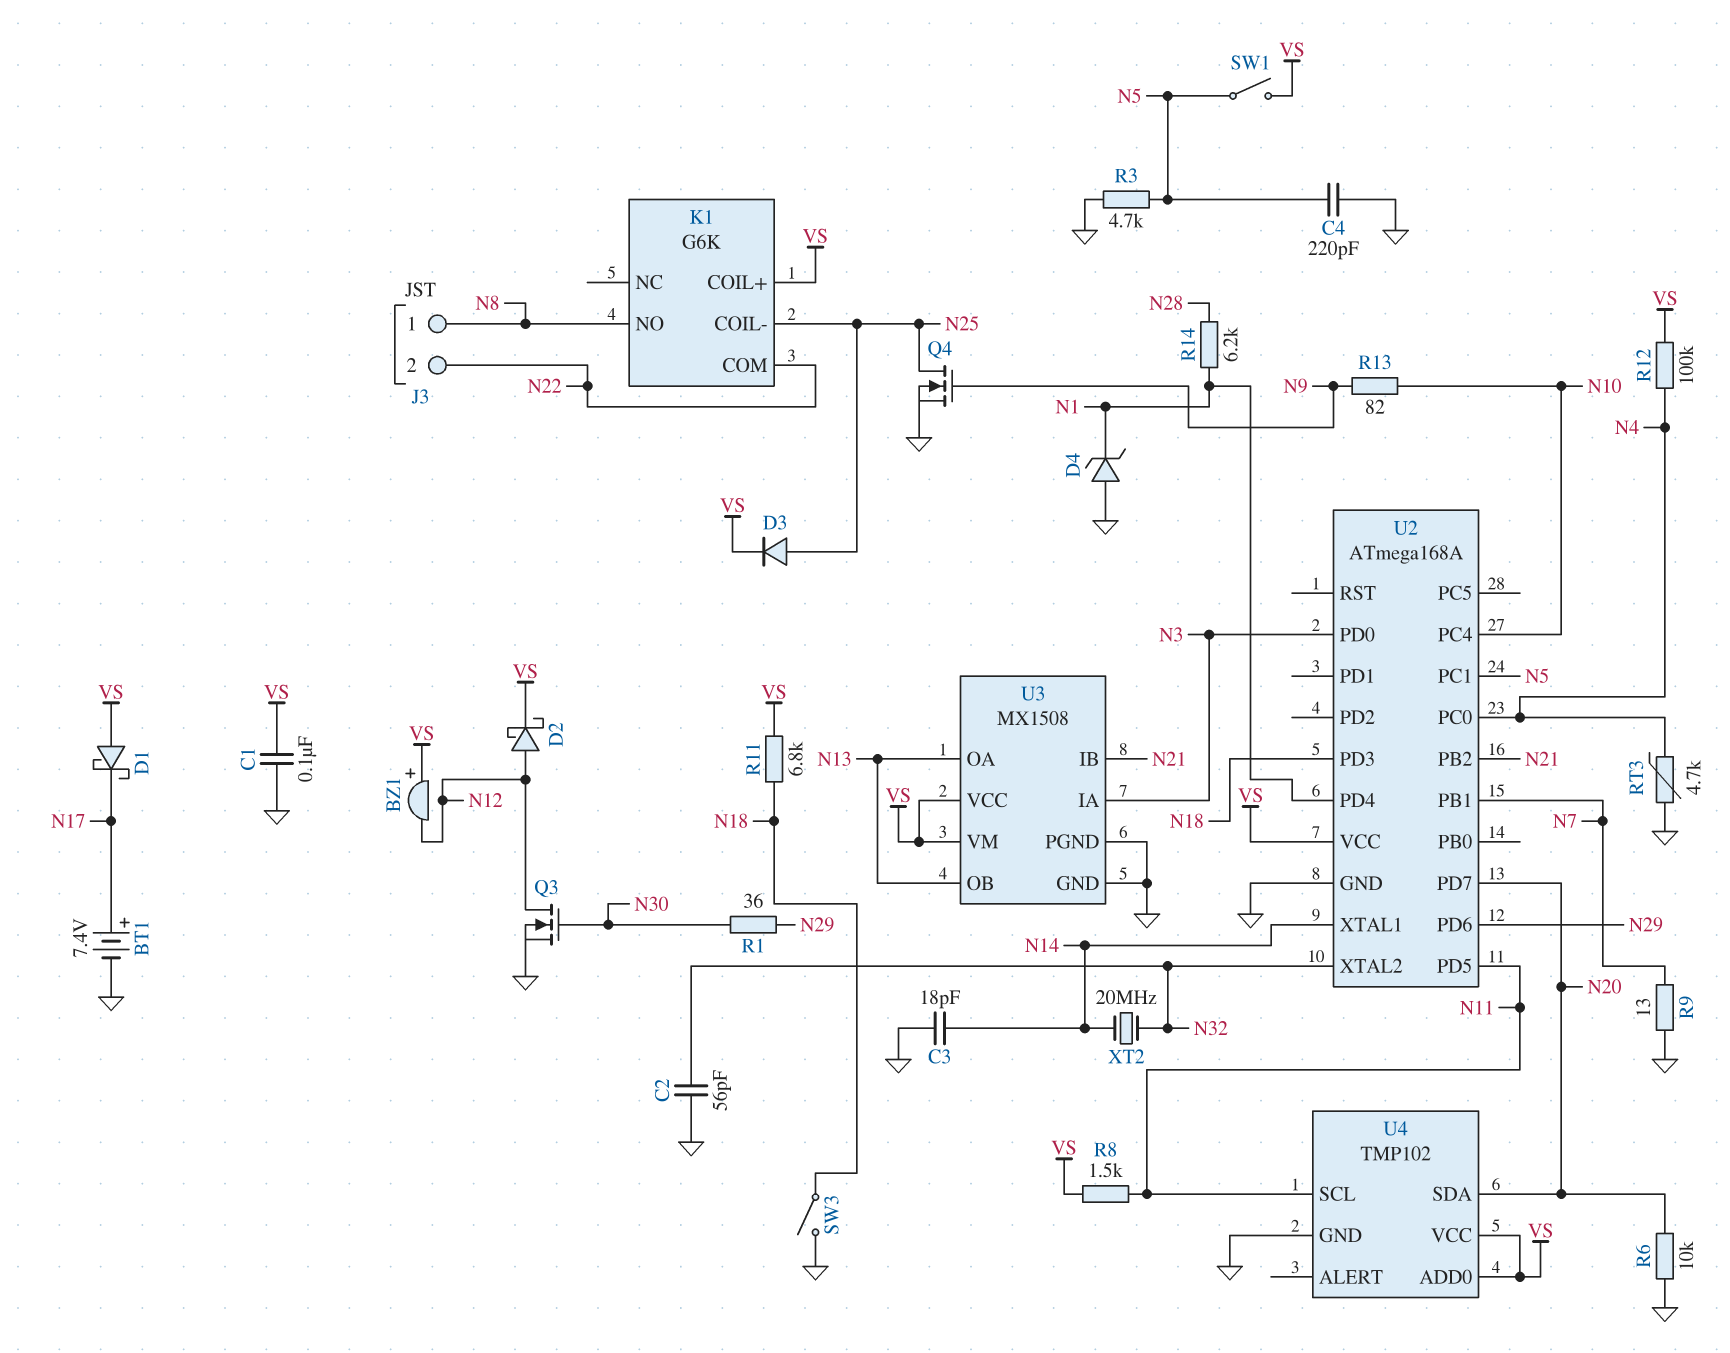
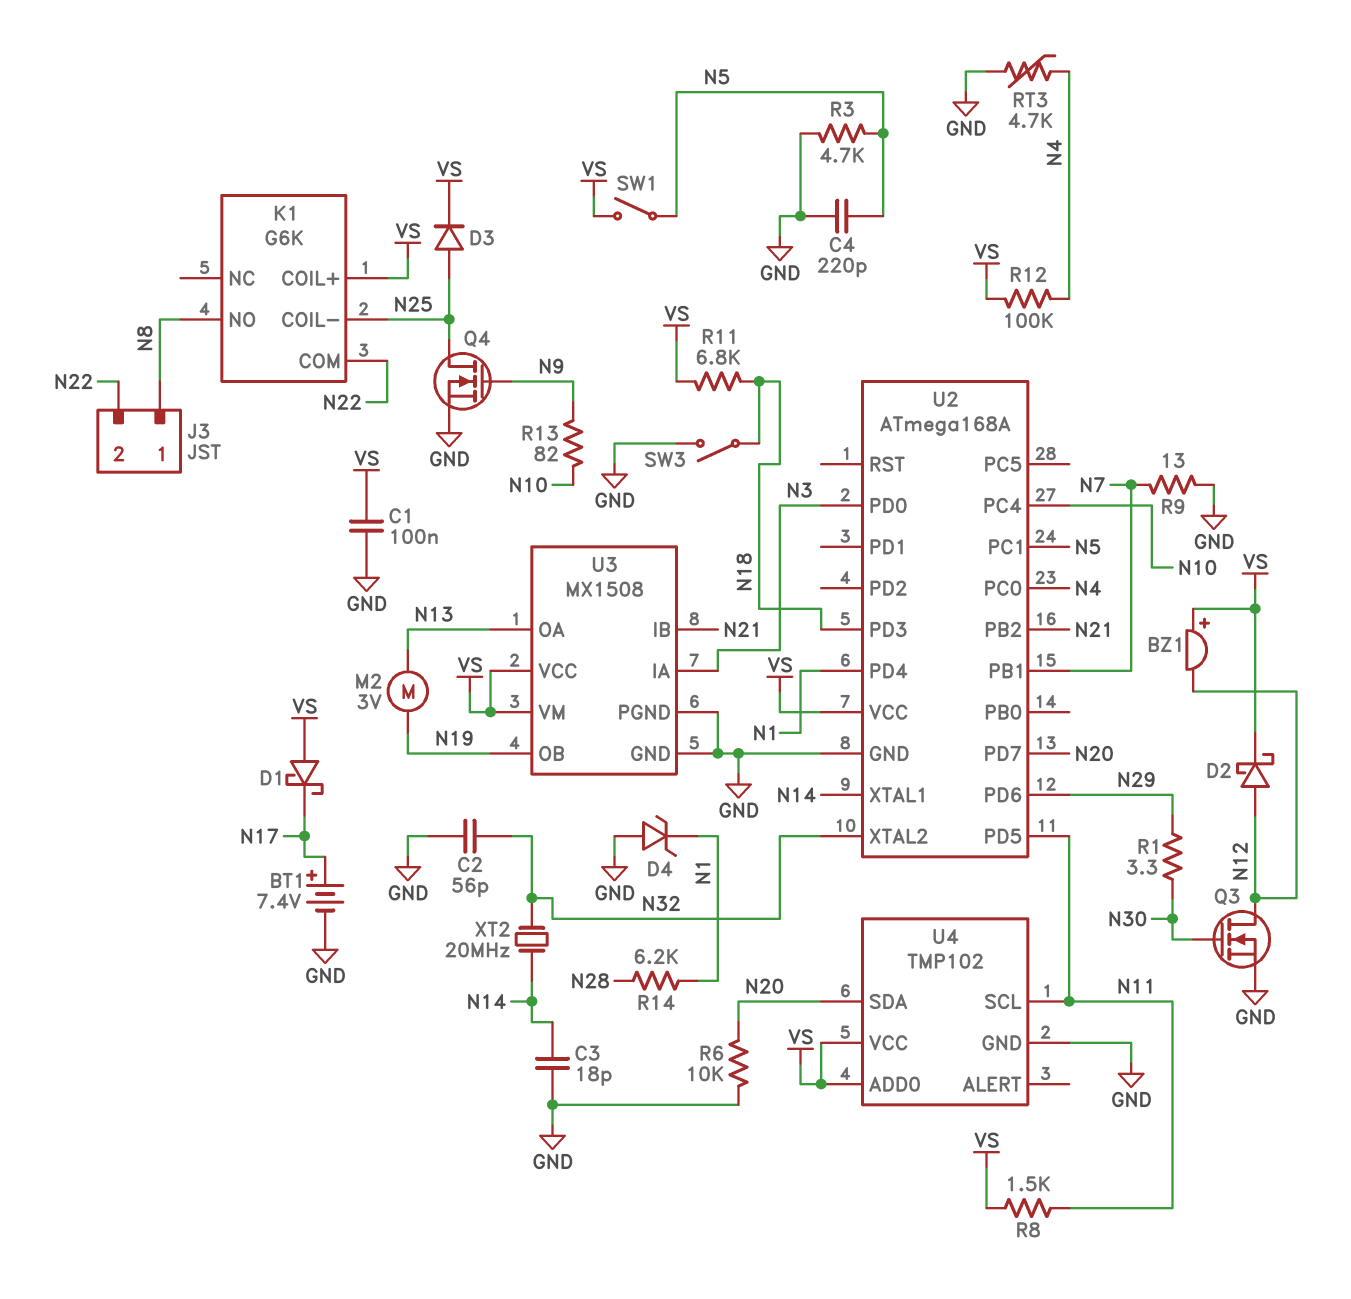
M2: none -> motor 3V (N13, N19)
R1: 36 (N29, N30) -> 3.3 (N29, N30)
U3 pin OB: N13 -> N19

